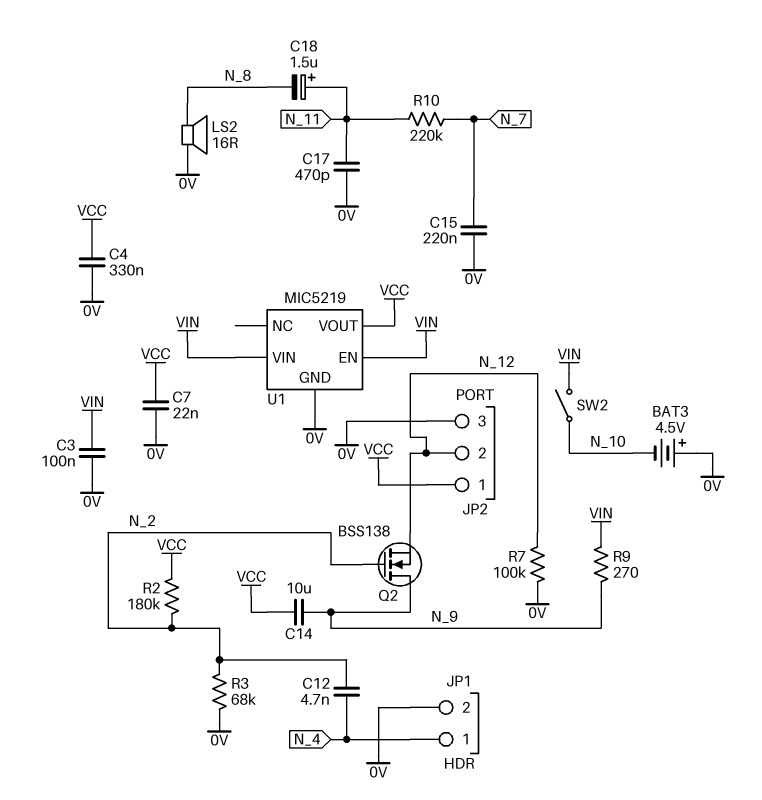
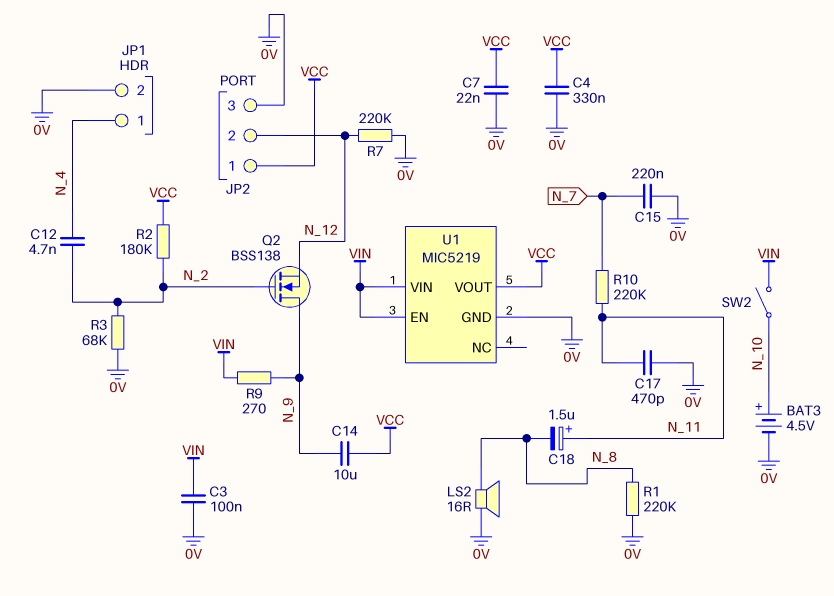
BAT3: 4.5V (plus 0V, minus N_10) -> 4.5V (plus N_10, minus 0V)
R1: none -> 220k (0V, N_8)
R7: 100k (0V, N_12) -> 220k (0V, N_12)

